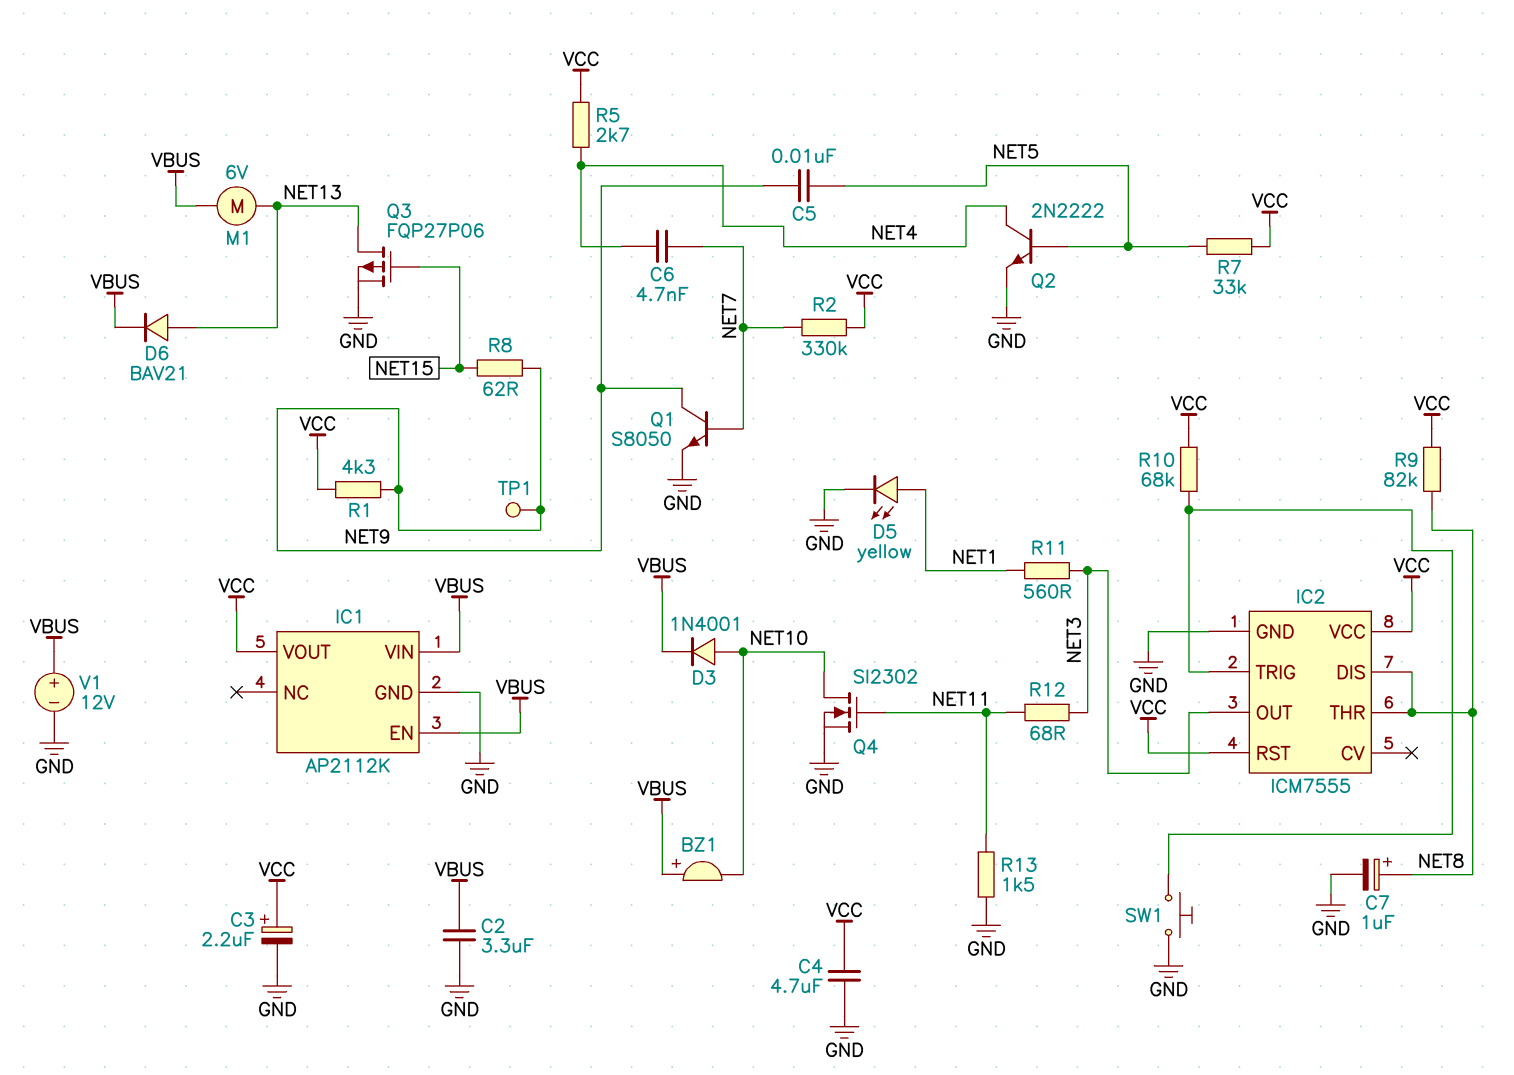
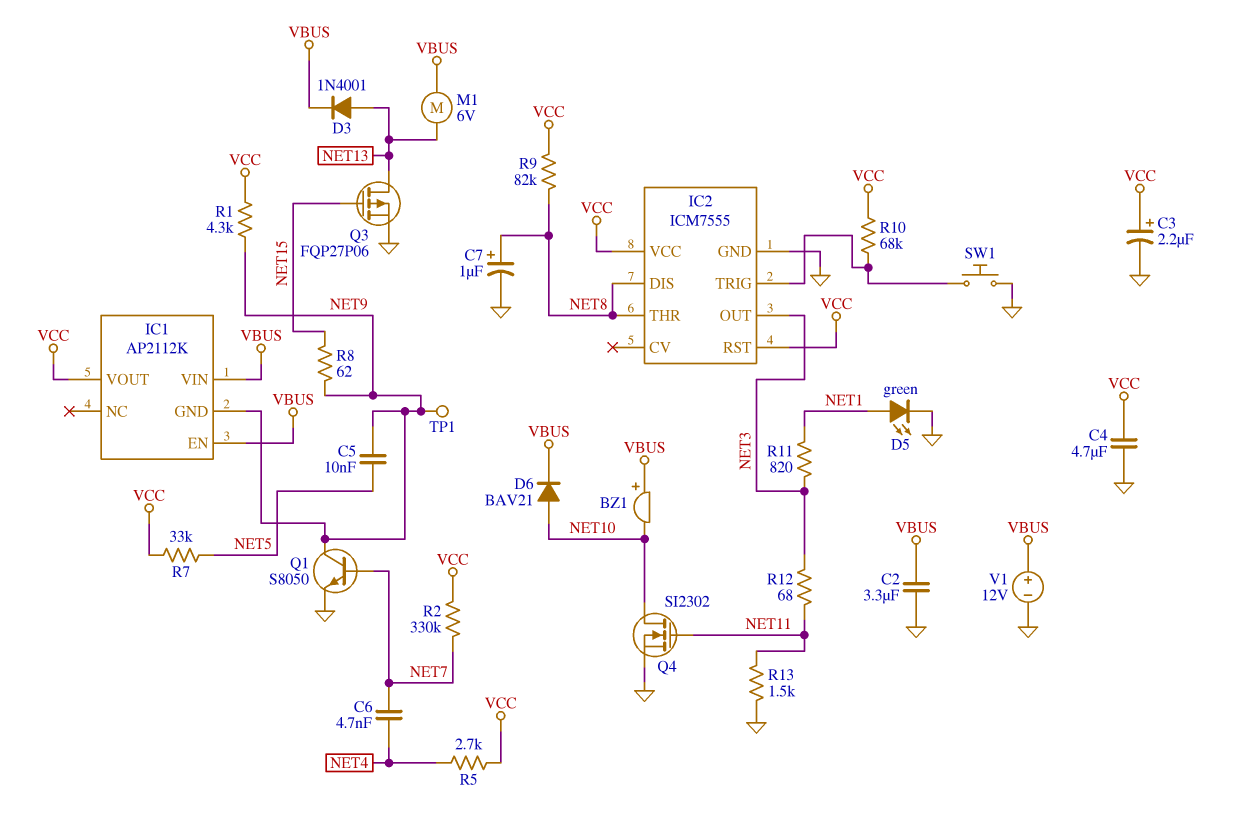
D3: diode 1N4001 (A NET10, K VBUS) -> diode 1N4001 (A NET13, K VBUS)
D5: LED yellow (A NET1, K GND) -> LED green (A NET1, K GND)
D6: diode BAV21 (A NET13, K VBUS) -> diode BAV21 (A NET10, K VBUS)
IC1 pin GND: GND -> NET9
Q2: NPN 2N2222 (B NET5, C NET4, E GND) -> none
R11: 560 (NET1, NET3) -> 820 (NET1, NET3)

